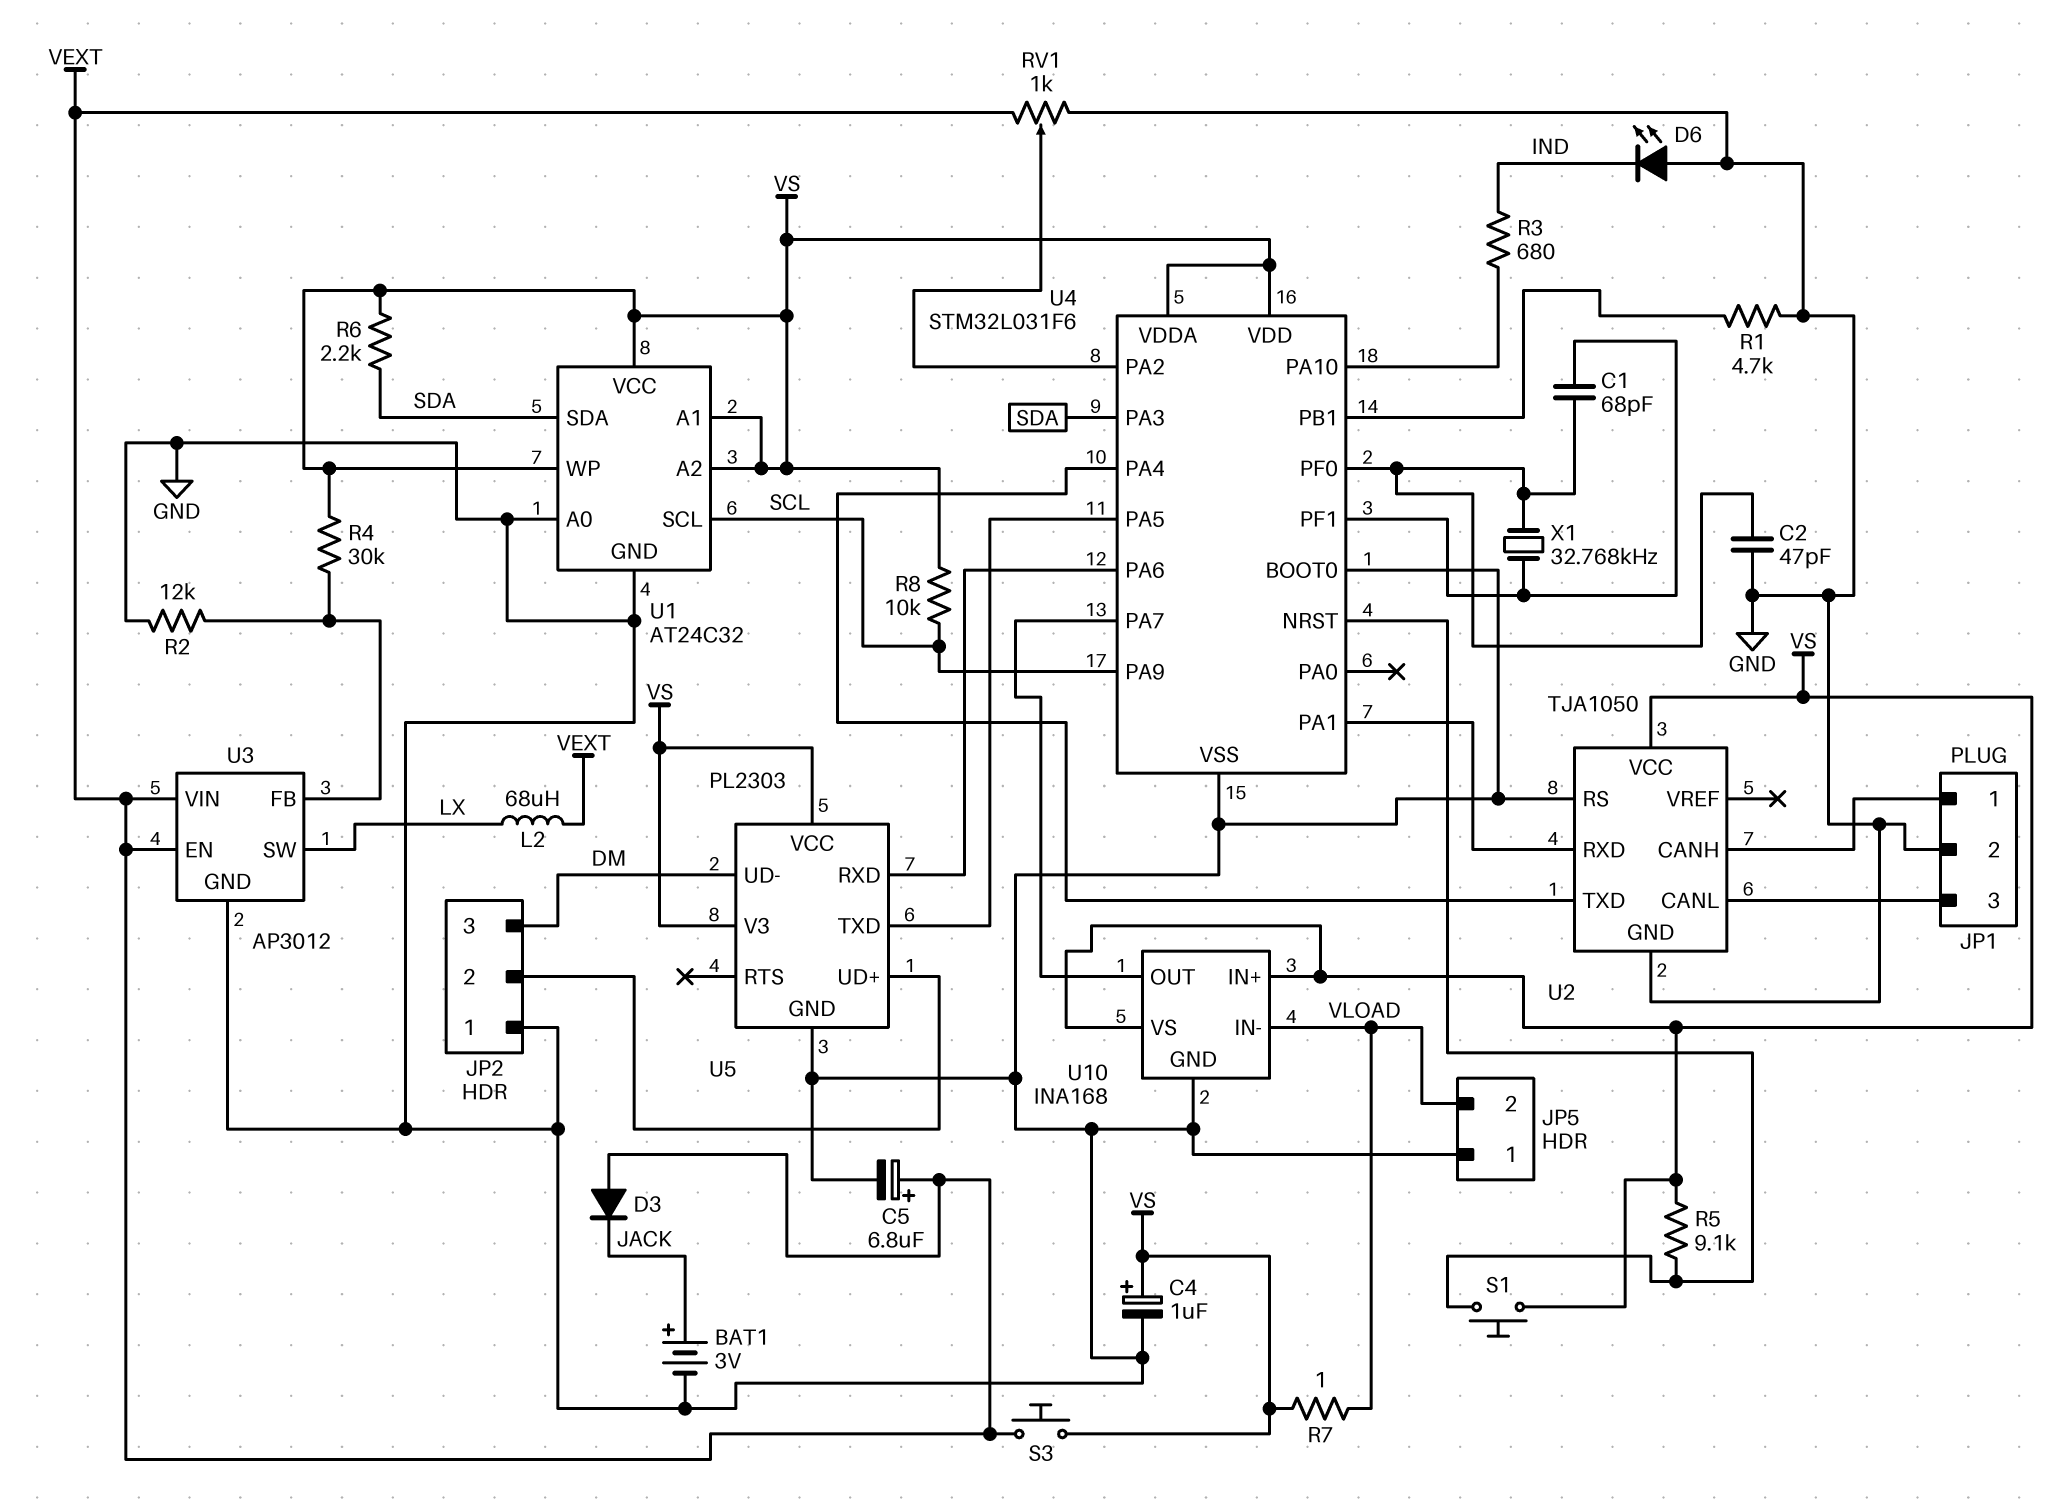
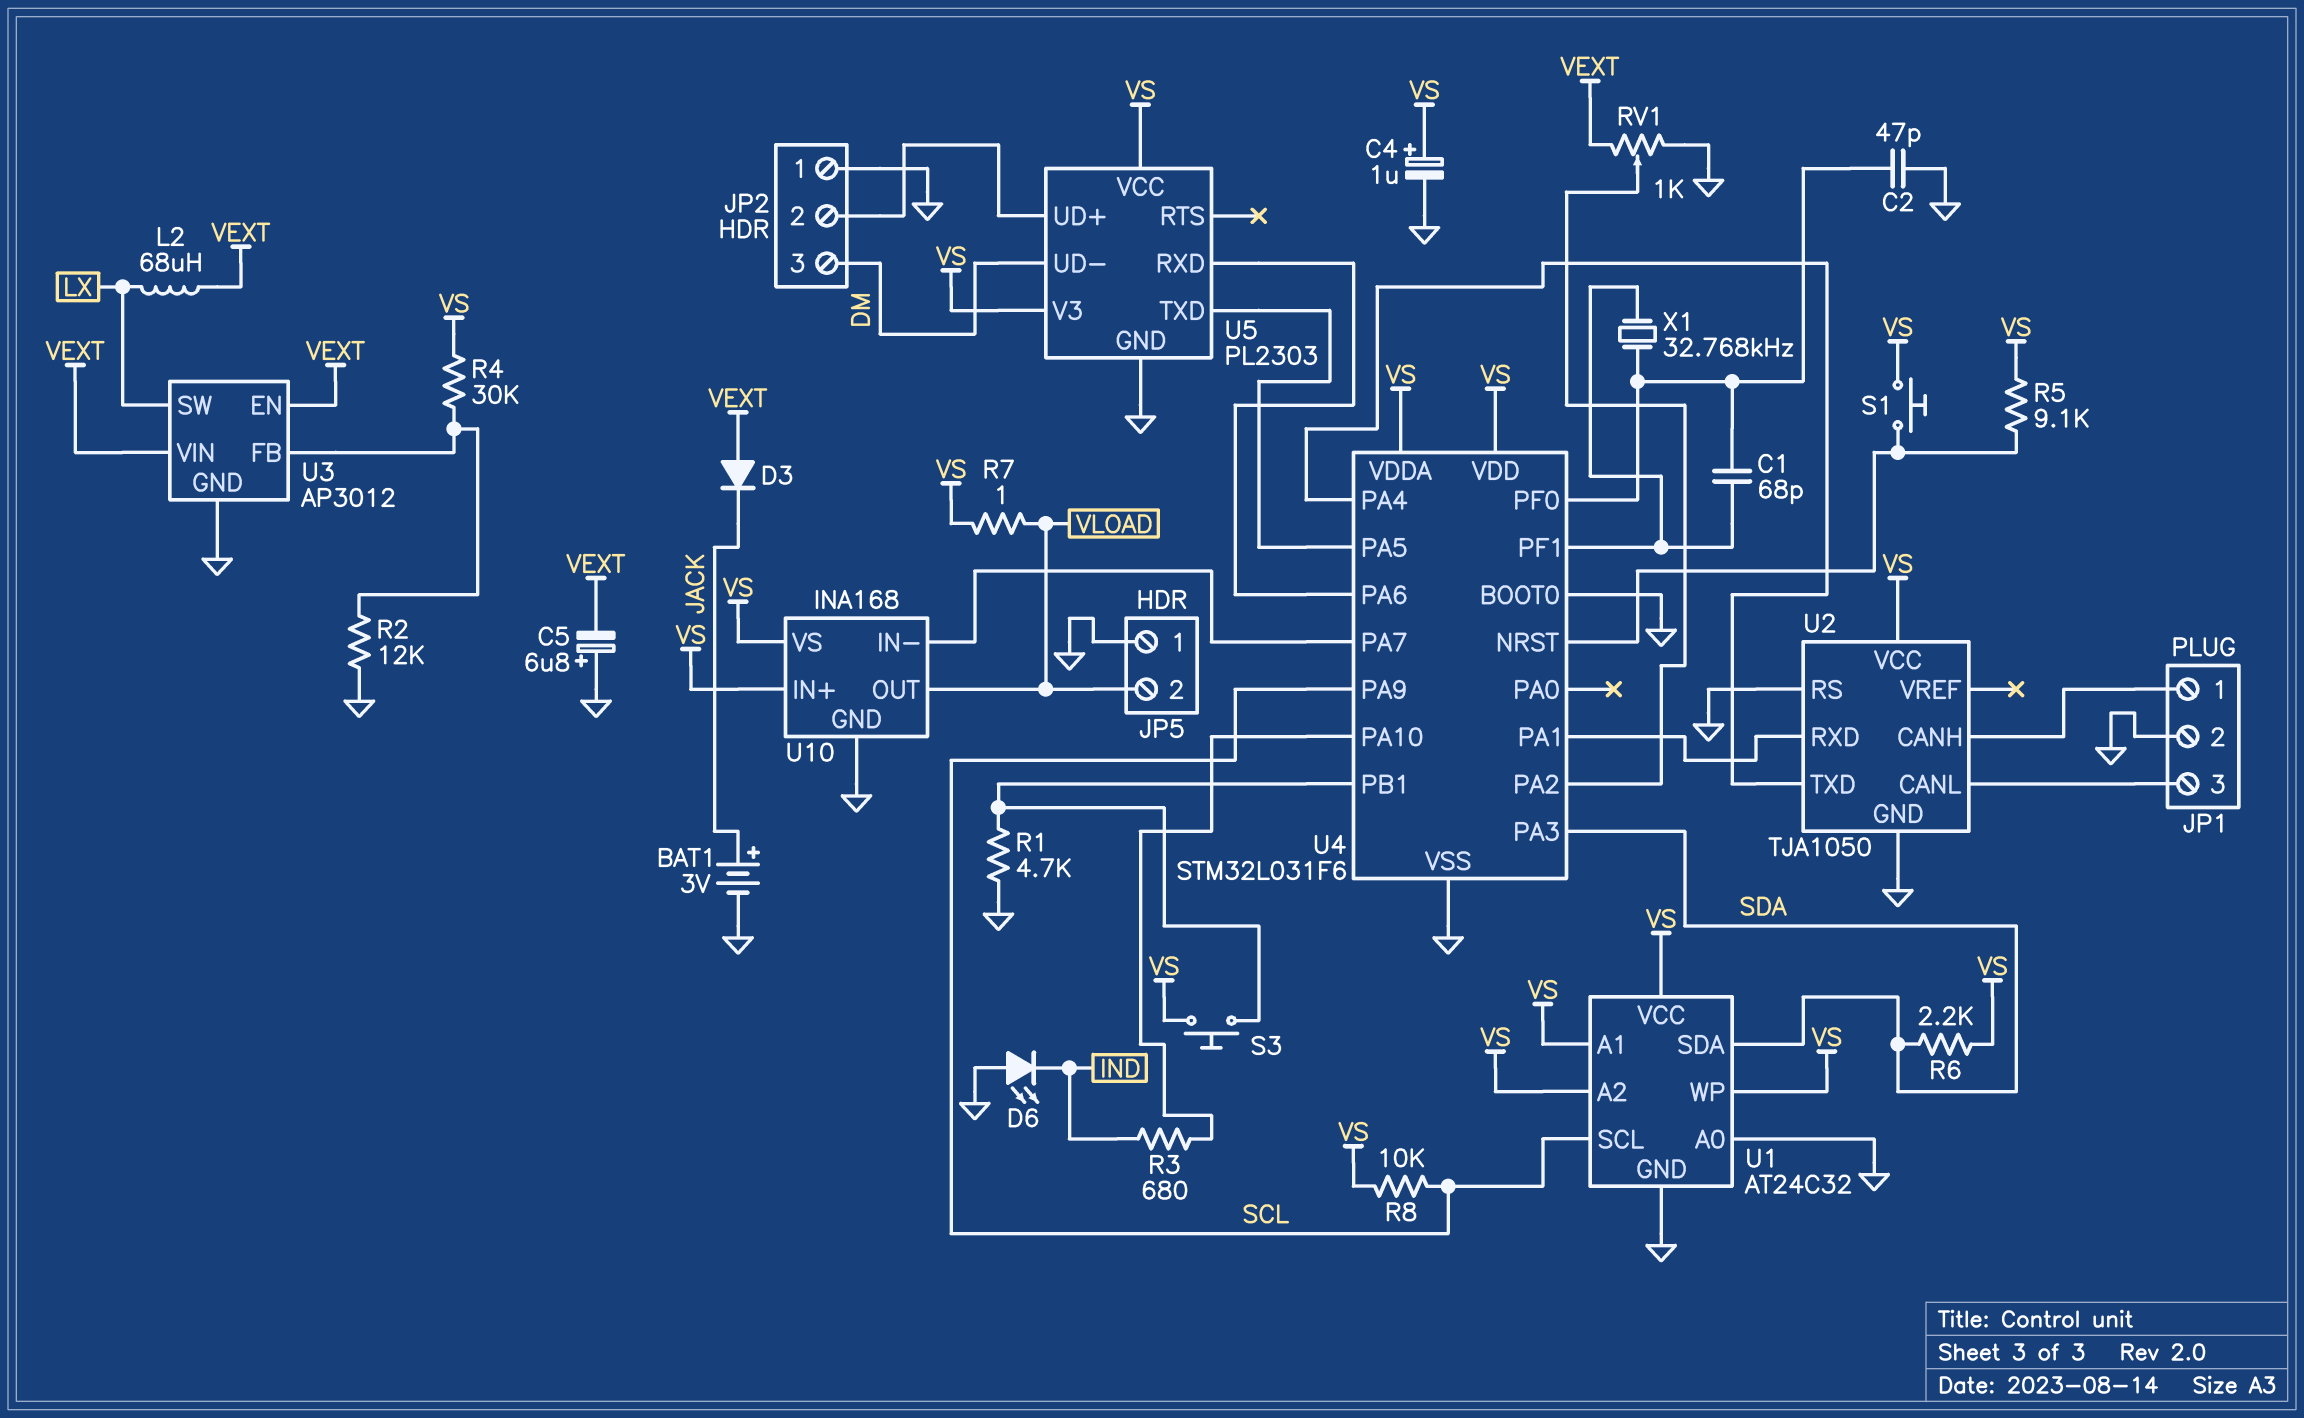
C5: 6.8uF (plus VEXT, minus GND) -> 6.8uF (plus GND, minus VEXT)
S3: button (VEXT, VS) -> button (U4/PB1, VS)
U10 pin IN-: VLOAD -> U4/PA7
U10 pin OUT: U4/PA7 -> VLOAD

